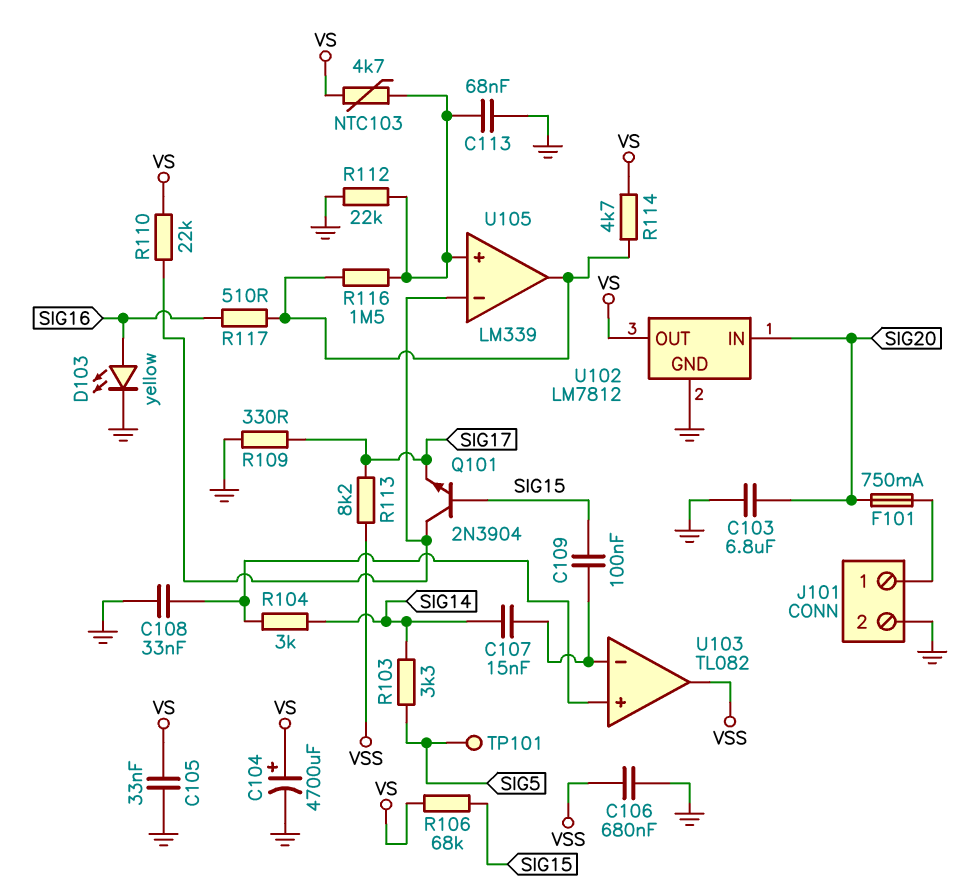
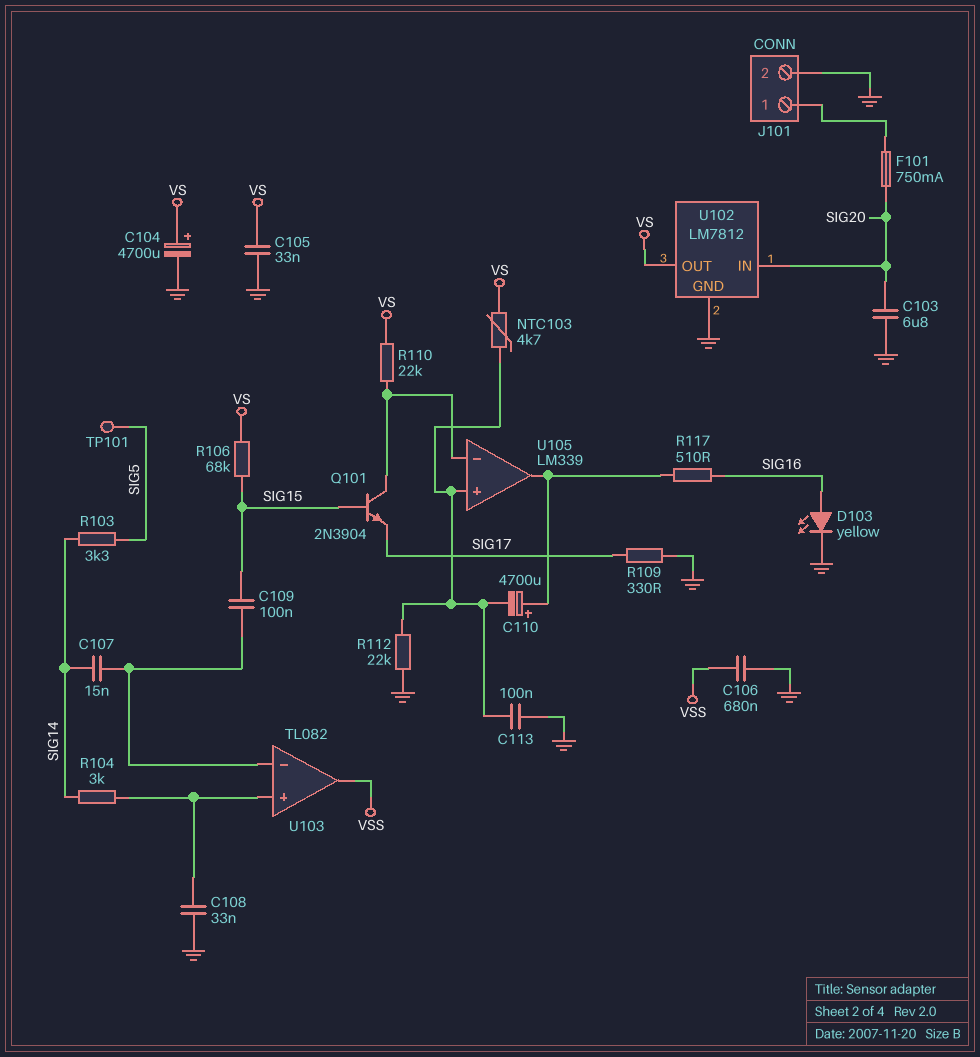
C110: none -> 4700uF (plus U105/out, minus U105/in+)
C113: 68nF (GND, U105/in+) -> 100nF (GND, U105/in+)
R113: 8.2k (SIG17, VSS) -> none
R114: 4.7k (U105/out, VS) -> none
R116: 1.5M (U105/in+, U105/out) -> none

